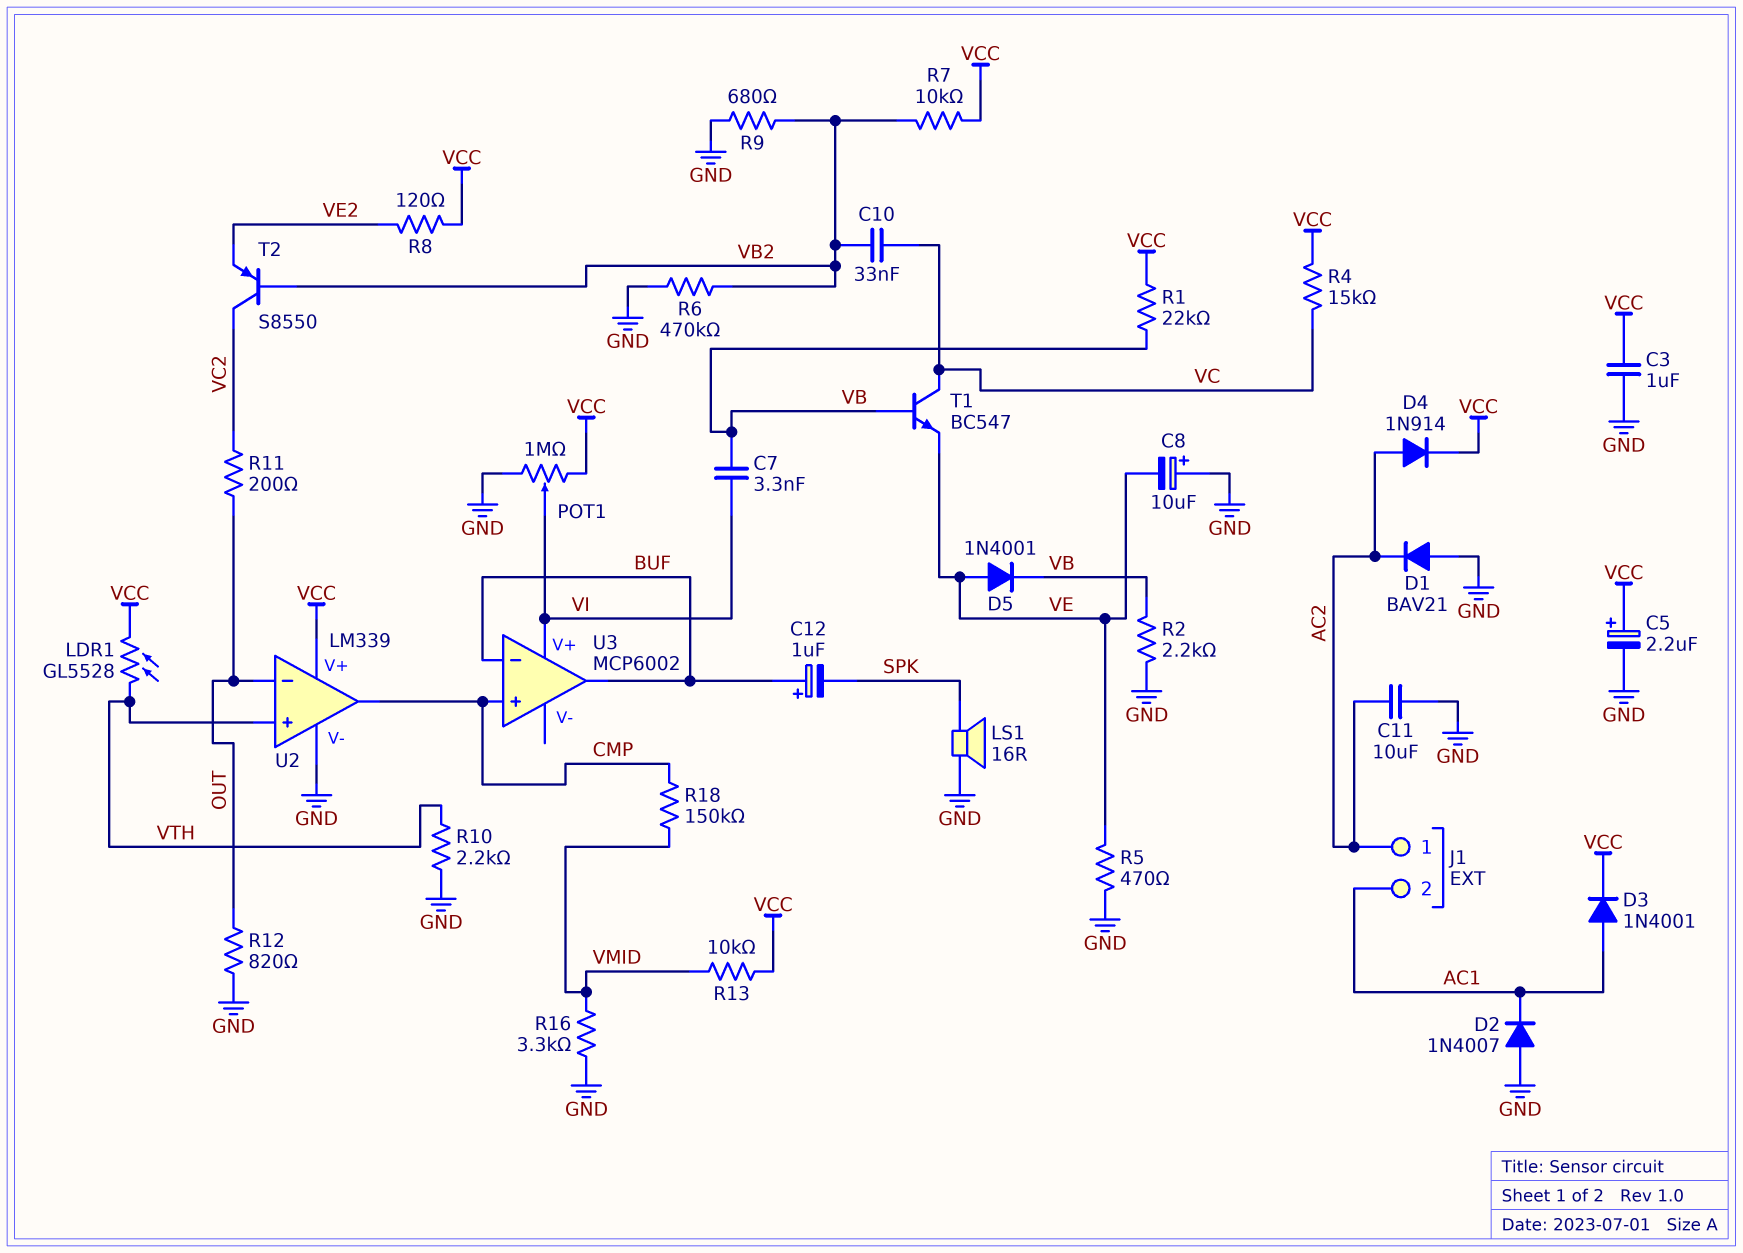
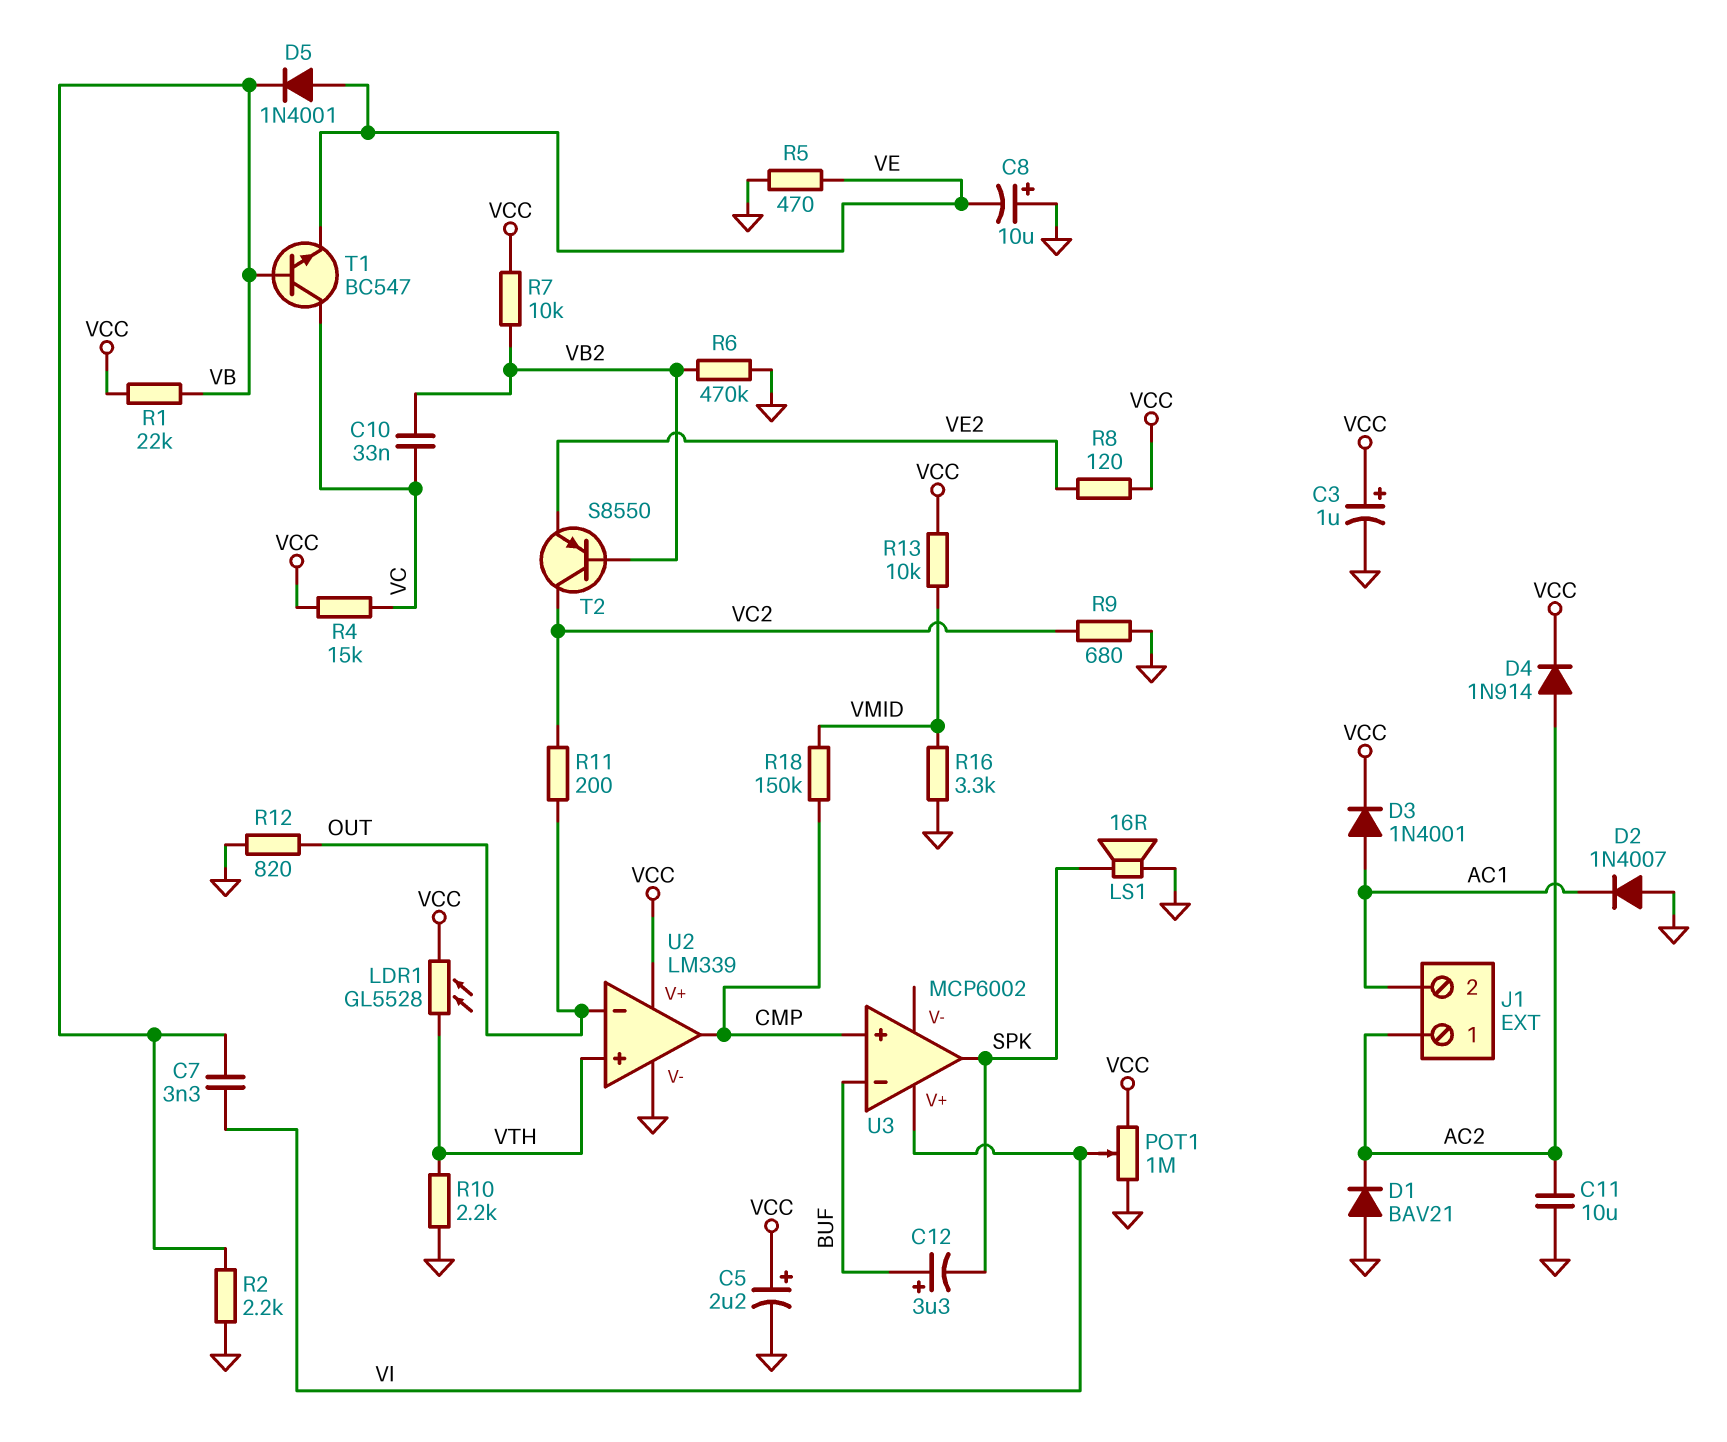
C3: 1uF (GND, VCC) -> 1uF (plus VCC, minus GND)
C12: 1uF (plus BUF, minus SPK) -> 3.3uF (plus BUF, minus SPK)
R9: 680 (GND, VB2) -> 680 (GND, VC2)
U3 pin out: BUF -> SPK

